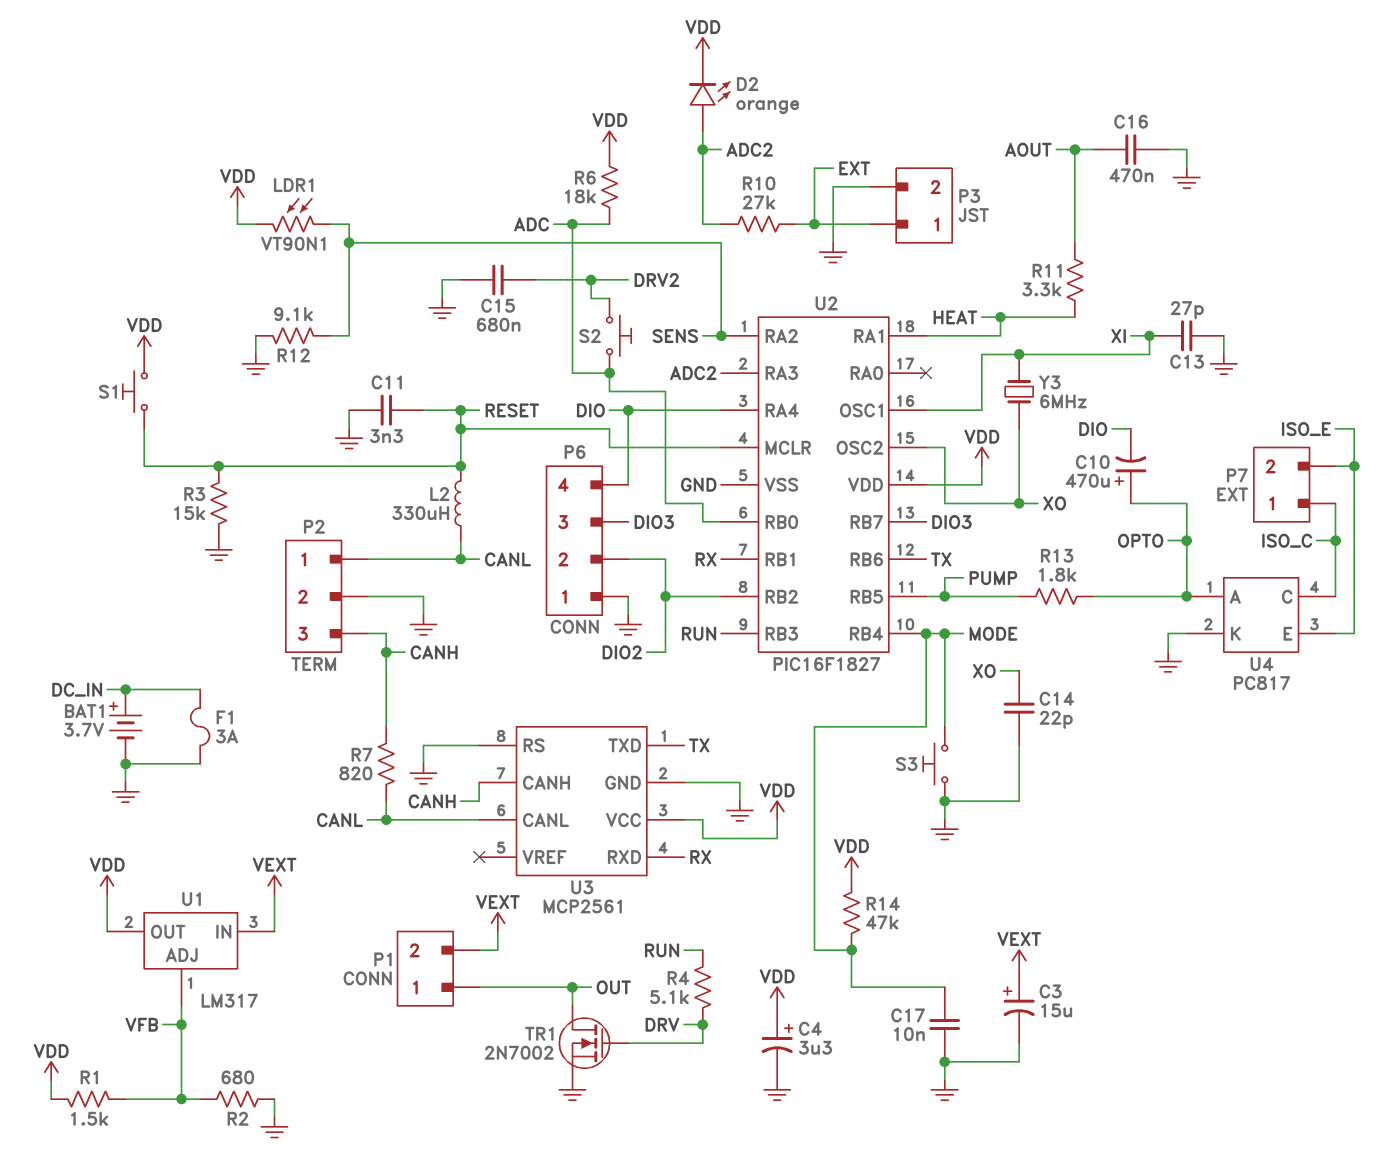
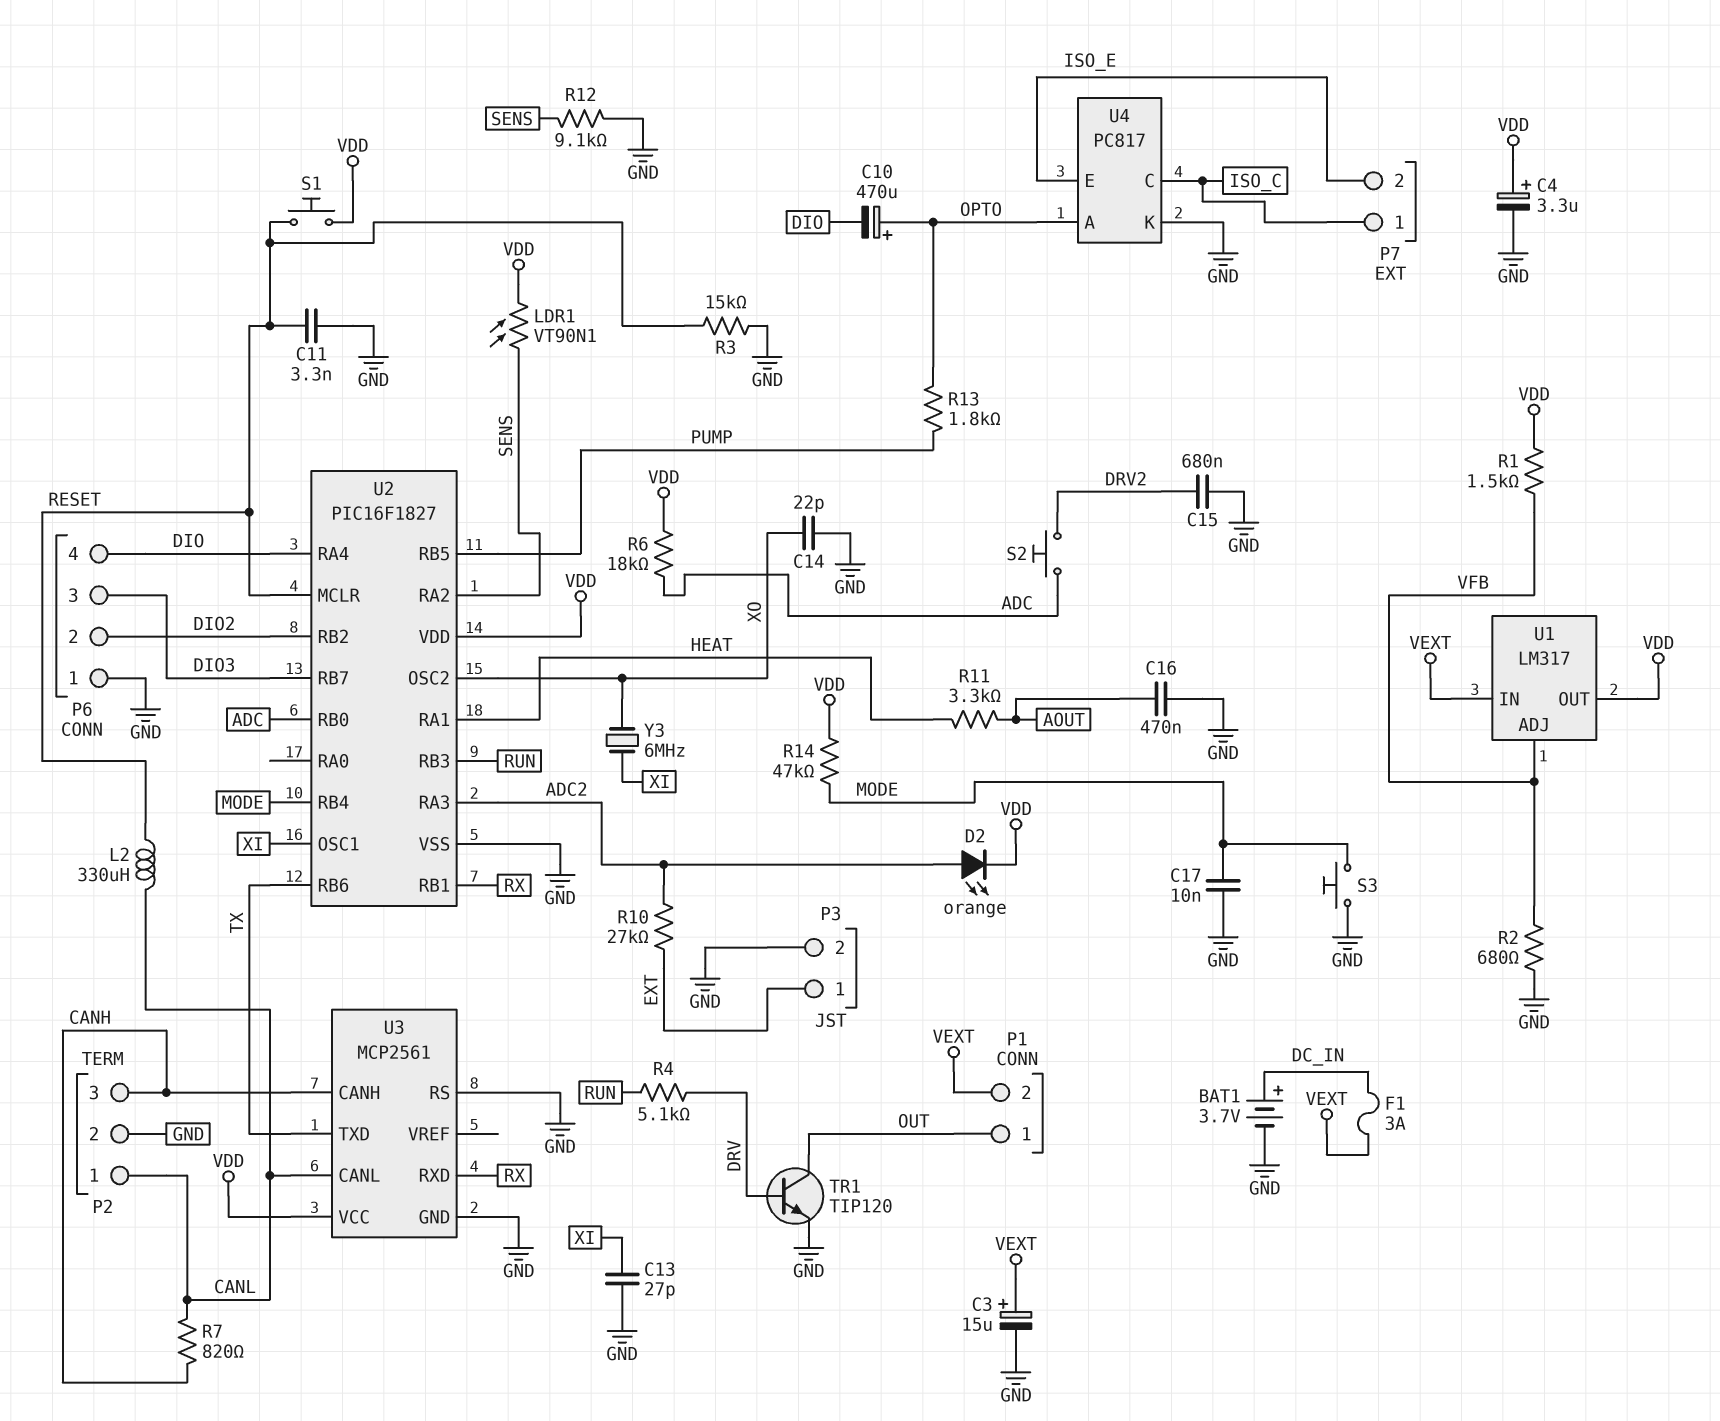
F1: 3A (DC_IN, GND) -> 3A (DC_IN, VEXT)
TR1: NMOS 2N7002 (G DRV, D OUT, S GND) -> NPN TIP120 (B DRV, C OUT, E GND)

